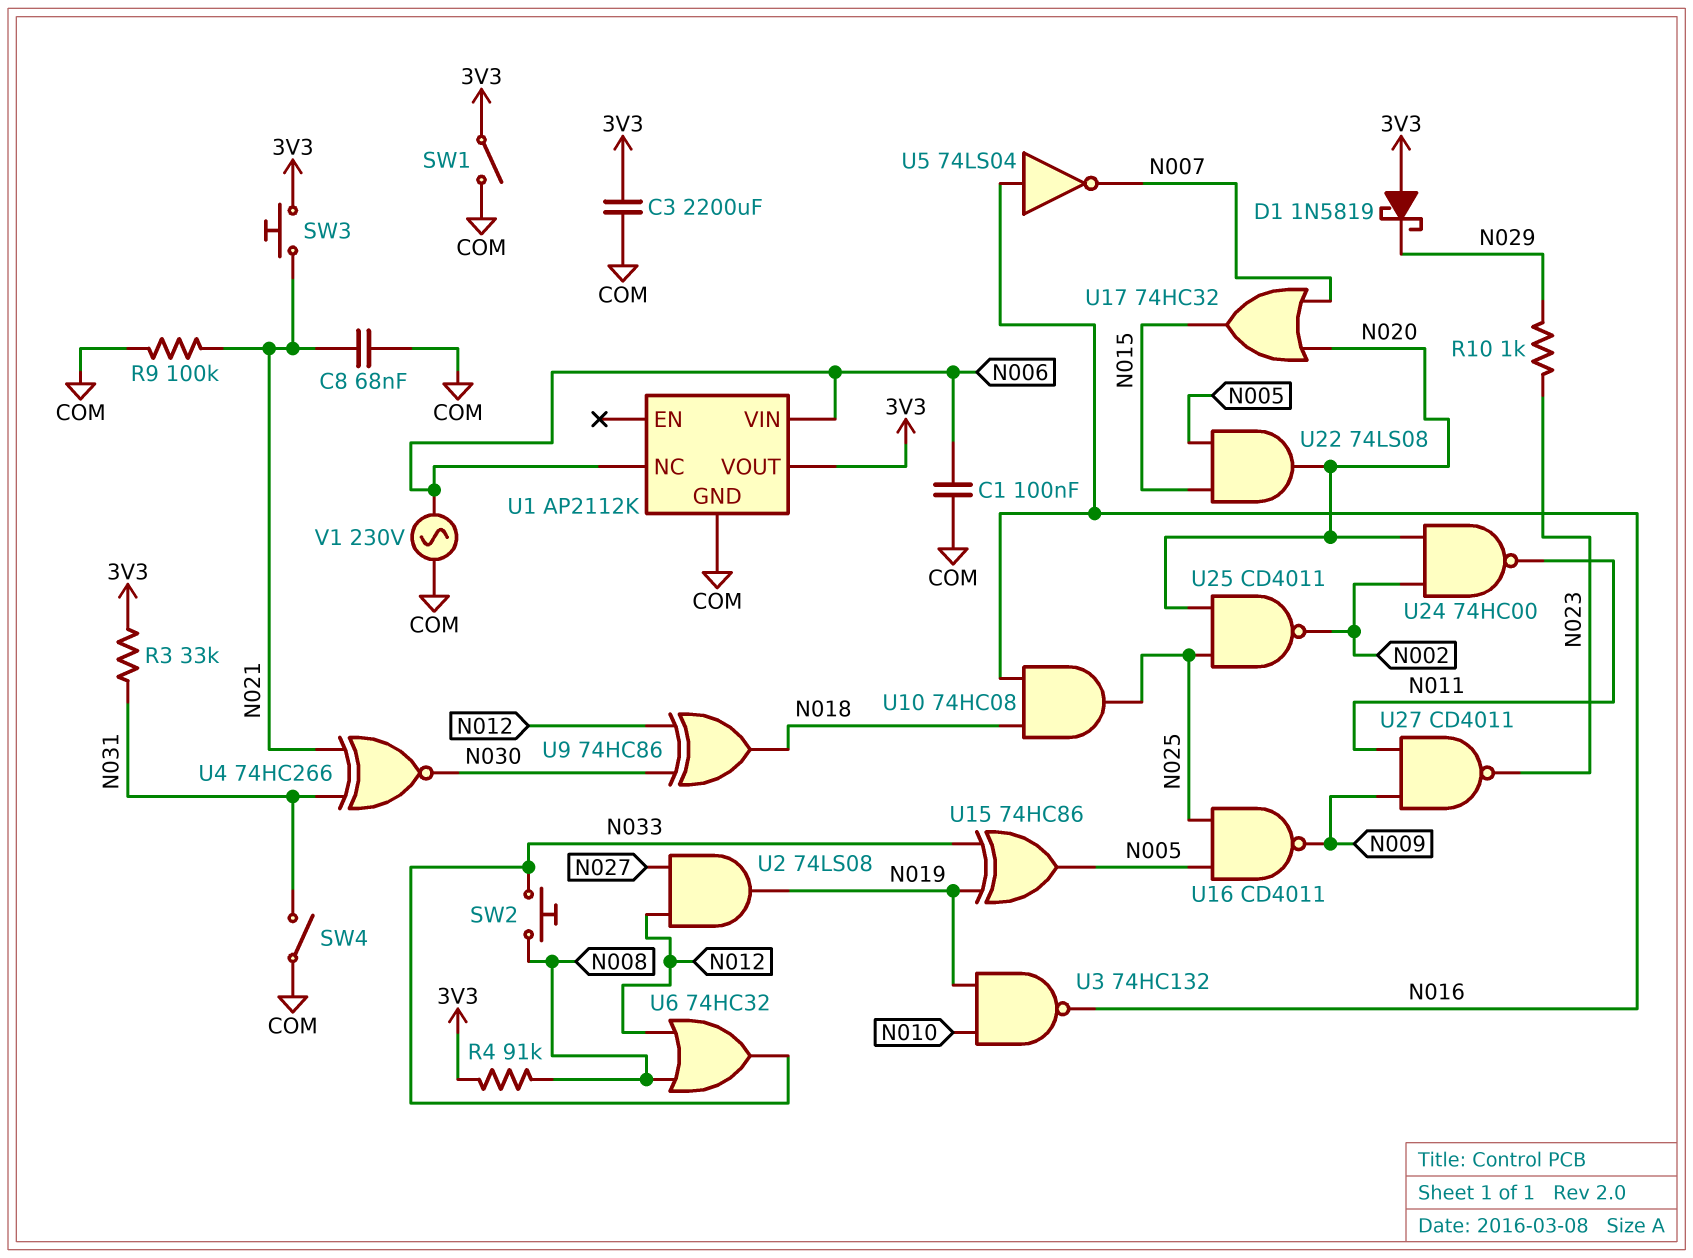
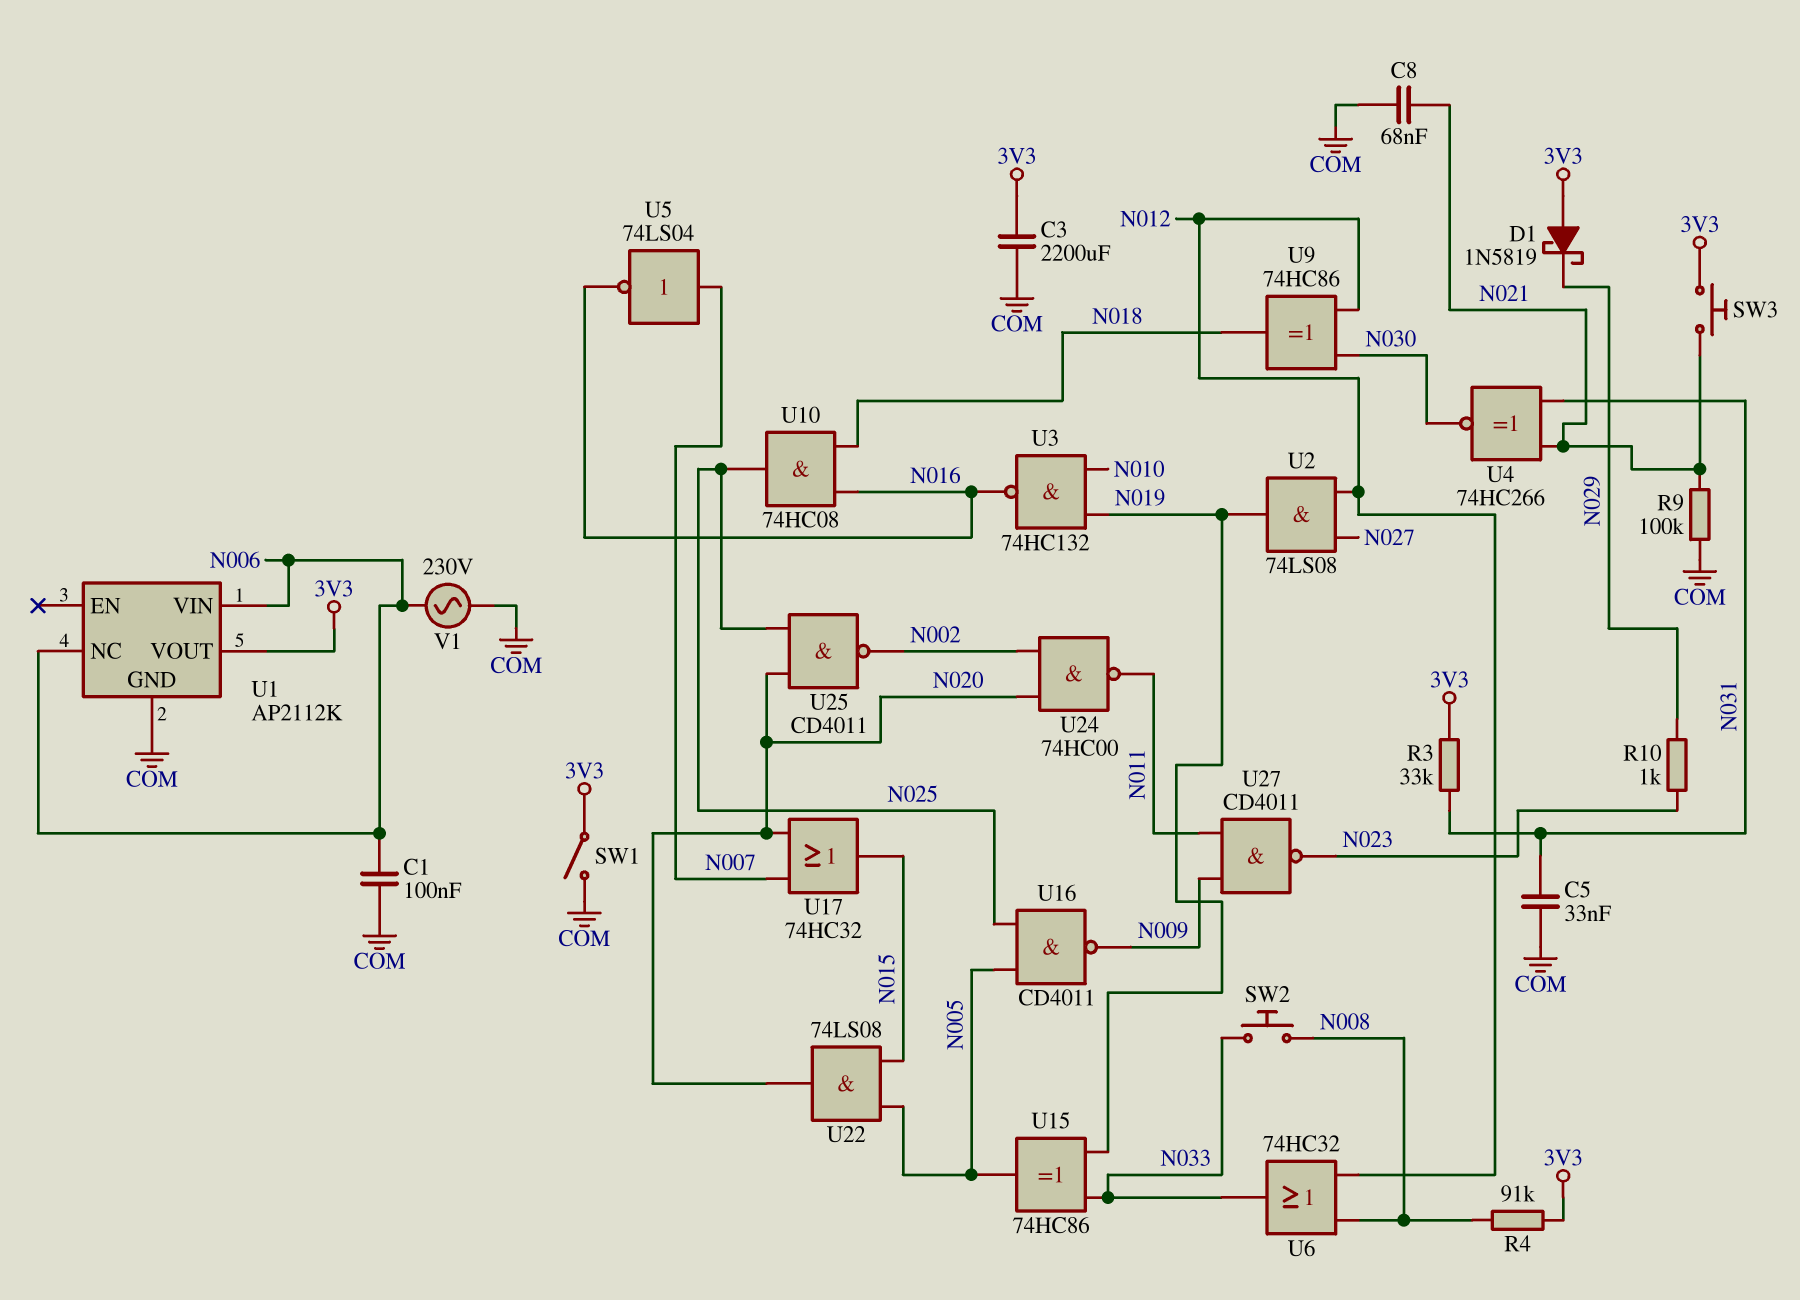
C5: none -> 33nF (COM, N031)
SW4: switch (COM, N031) -> none
U5: NOT 74LS04 (in N016, out N007) -> NOT 74LS04 (in N007, out N016)

